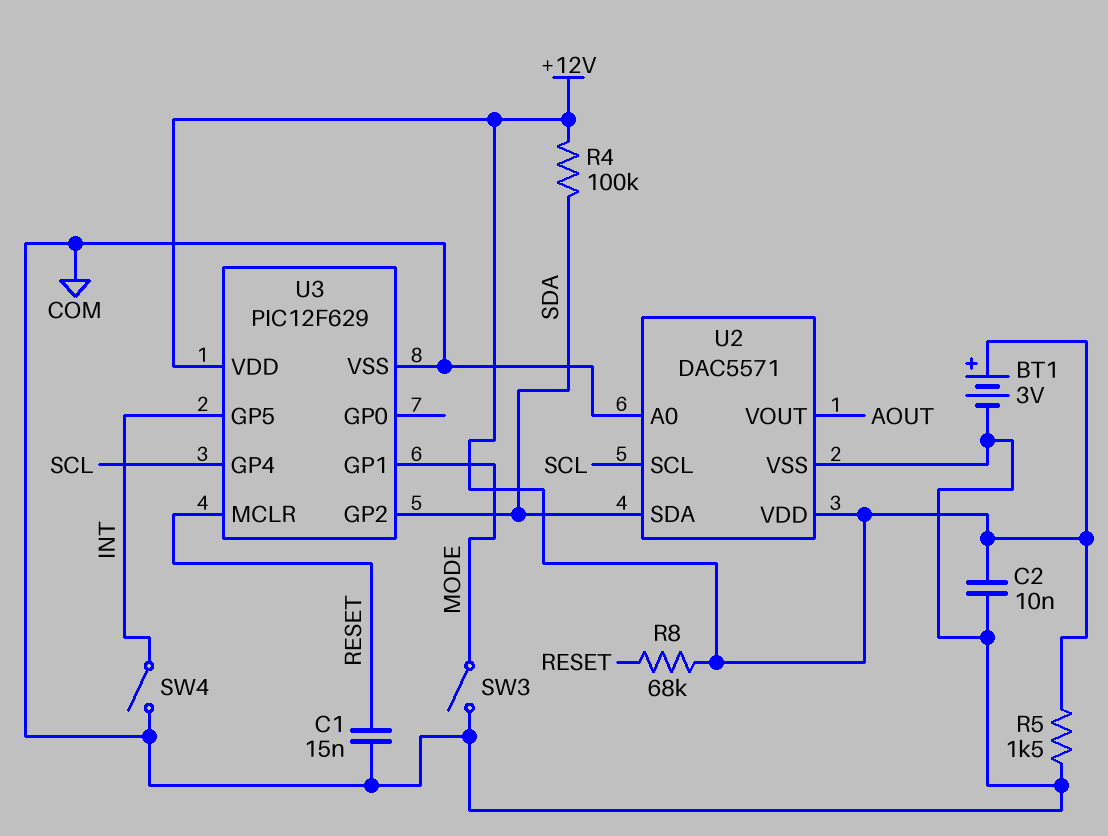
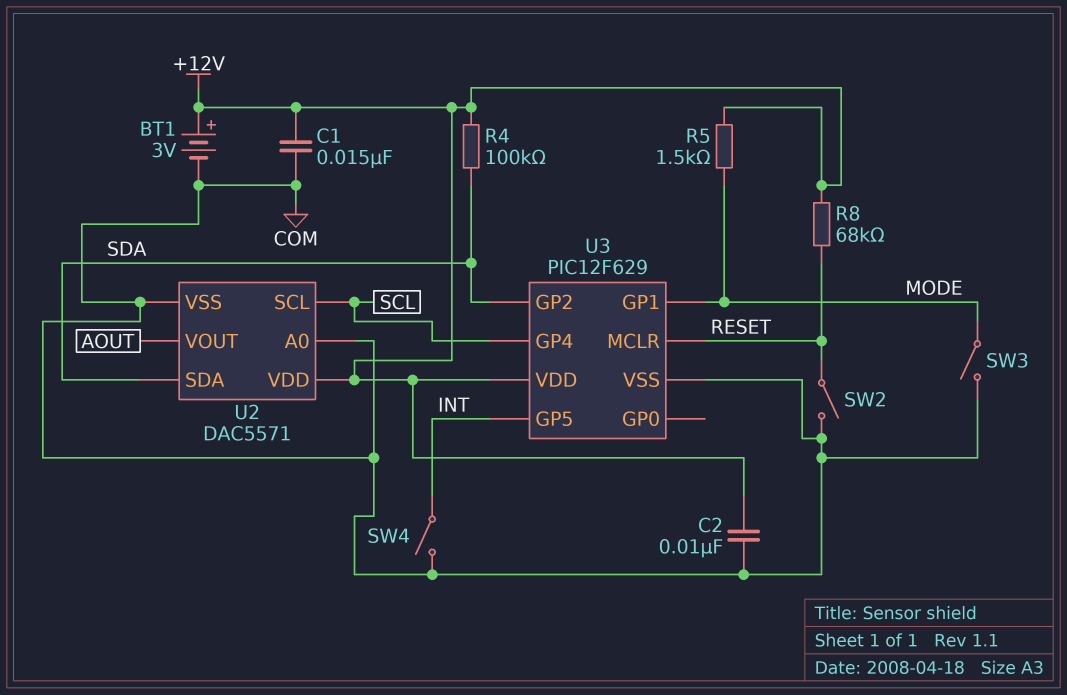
C1: 15nF (COM, RESET) -> 15nF (+12V, COM)
R5: 1.5k (+12V, COM) -> 1.5k (+12V, MODE)
SW2: none -> switch (COM, RESET)

